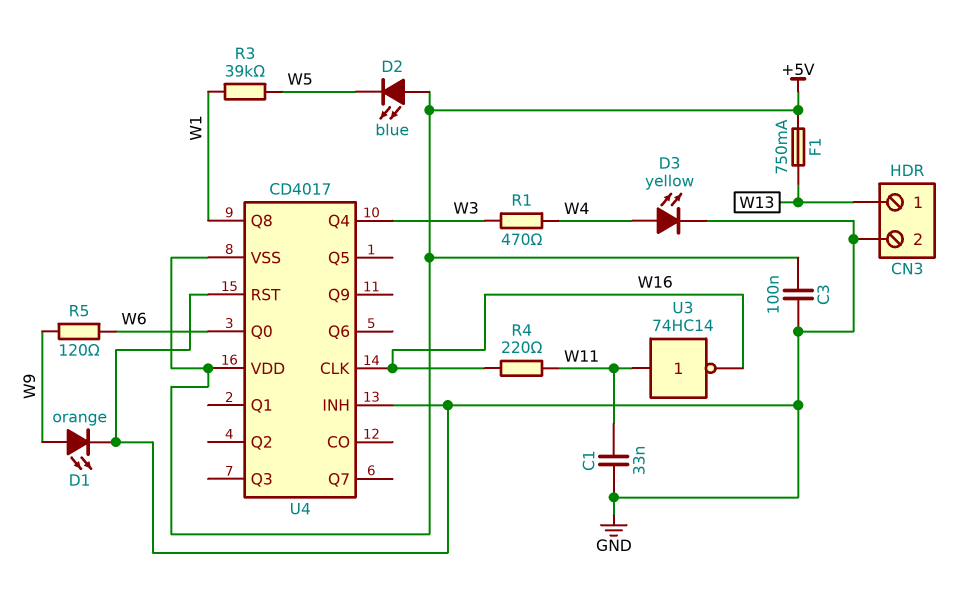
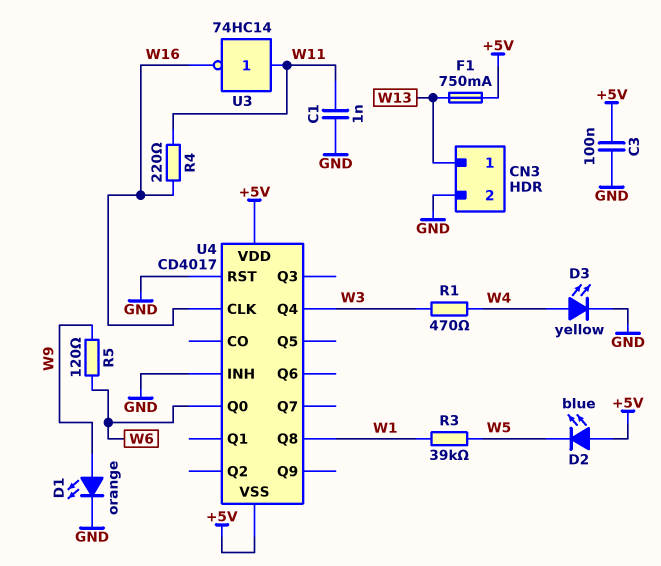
C1: 33nF (GND, W11) -> 1nF (GND, W11)

